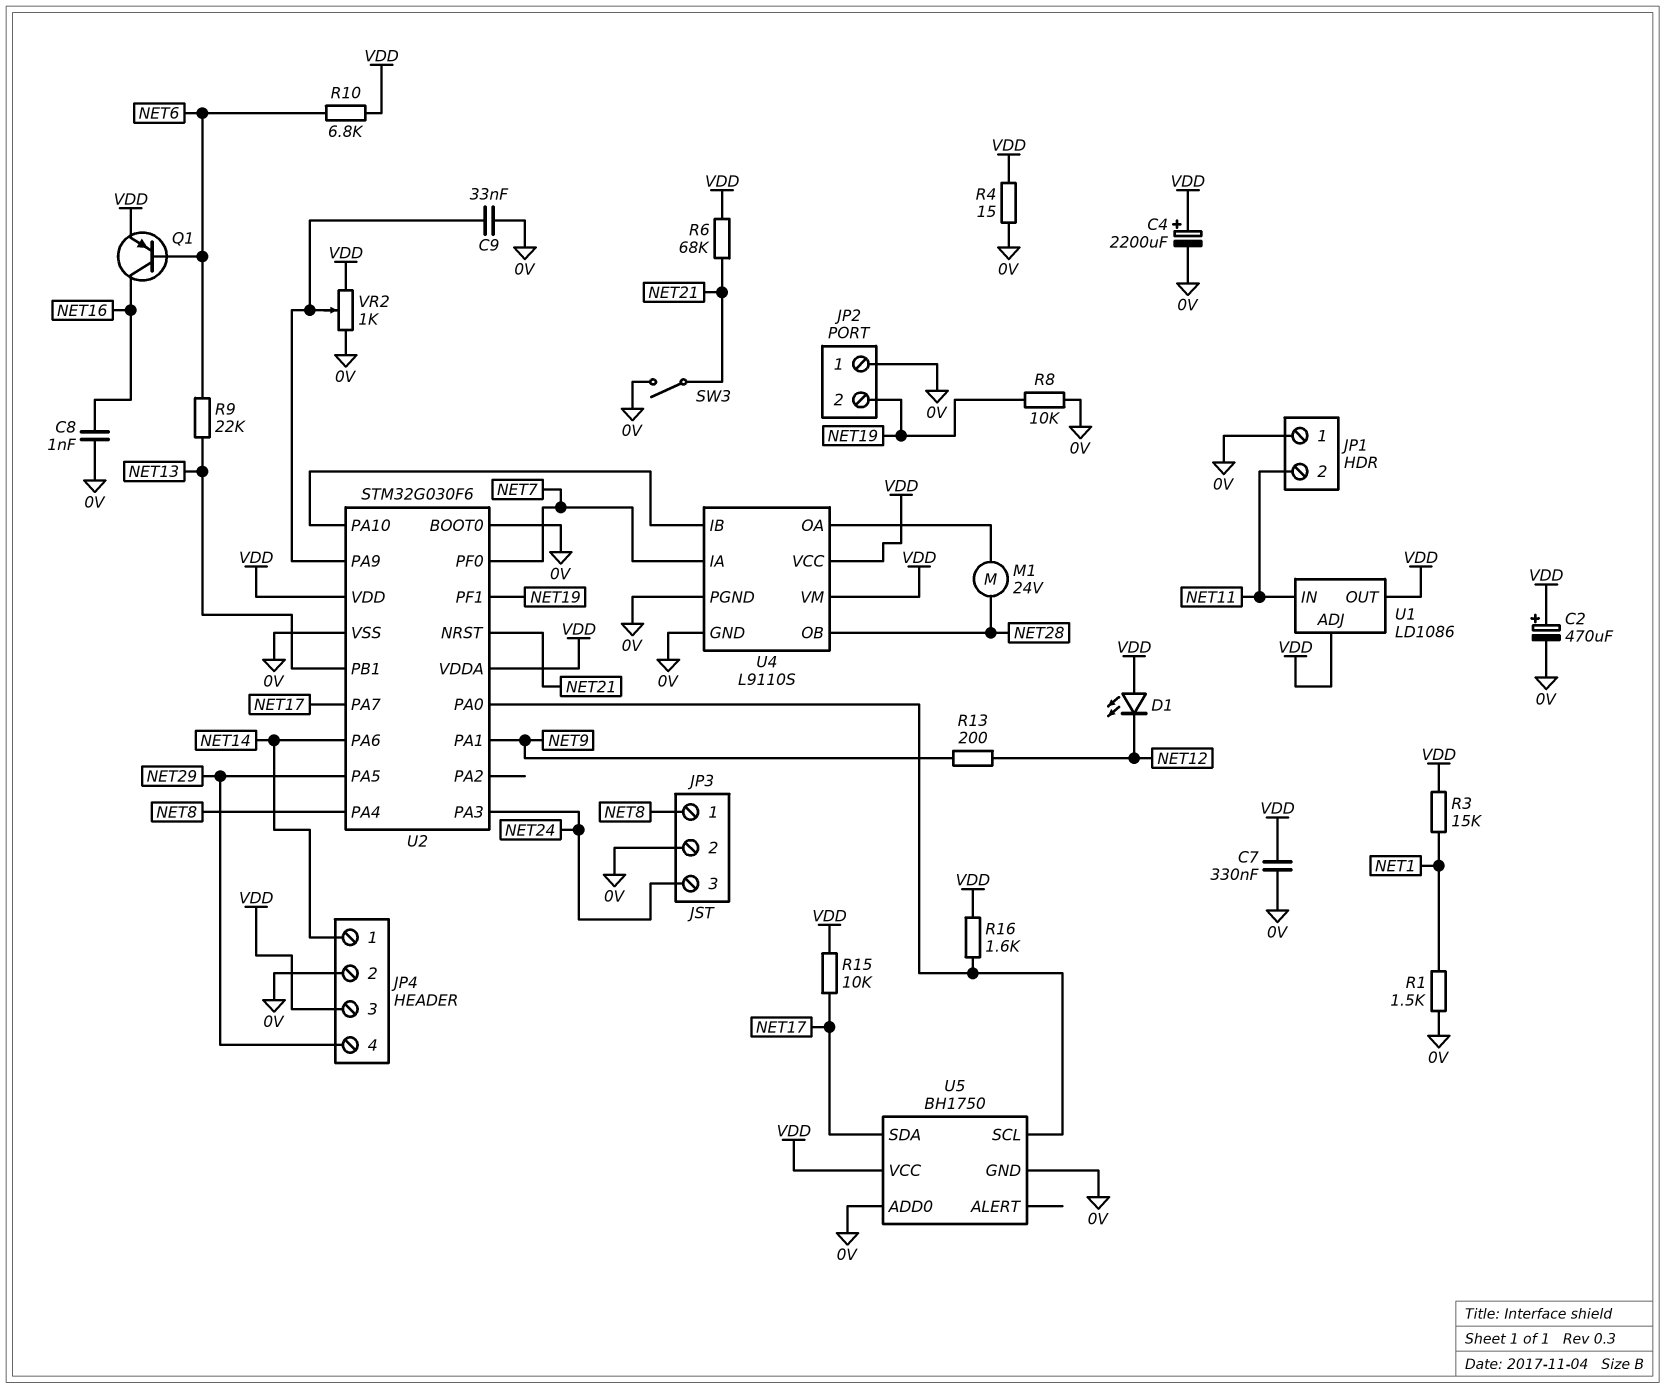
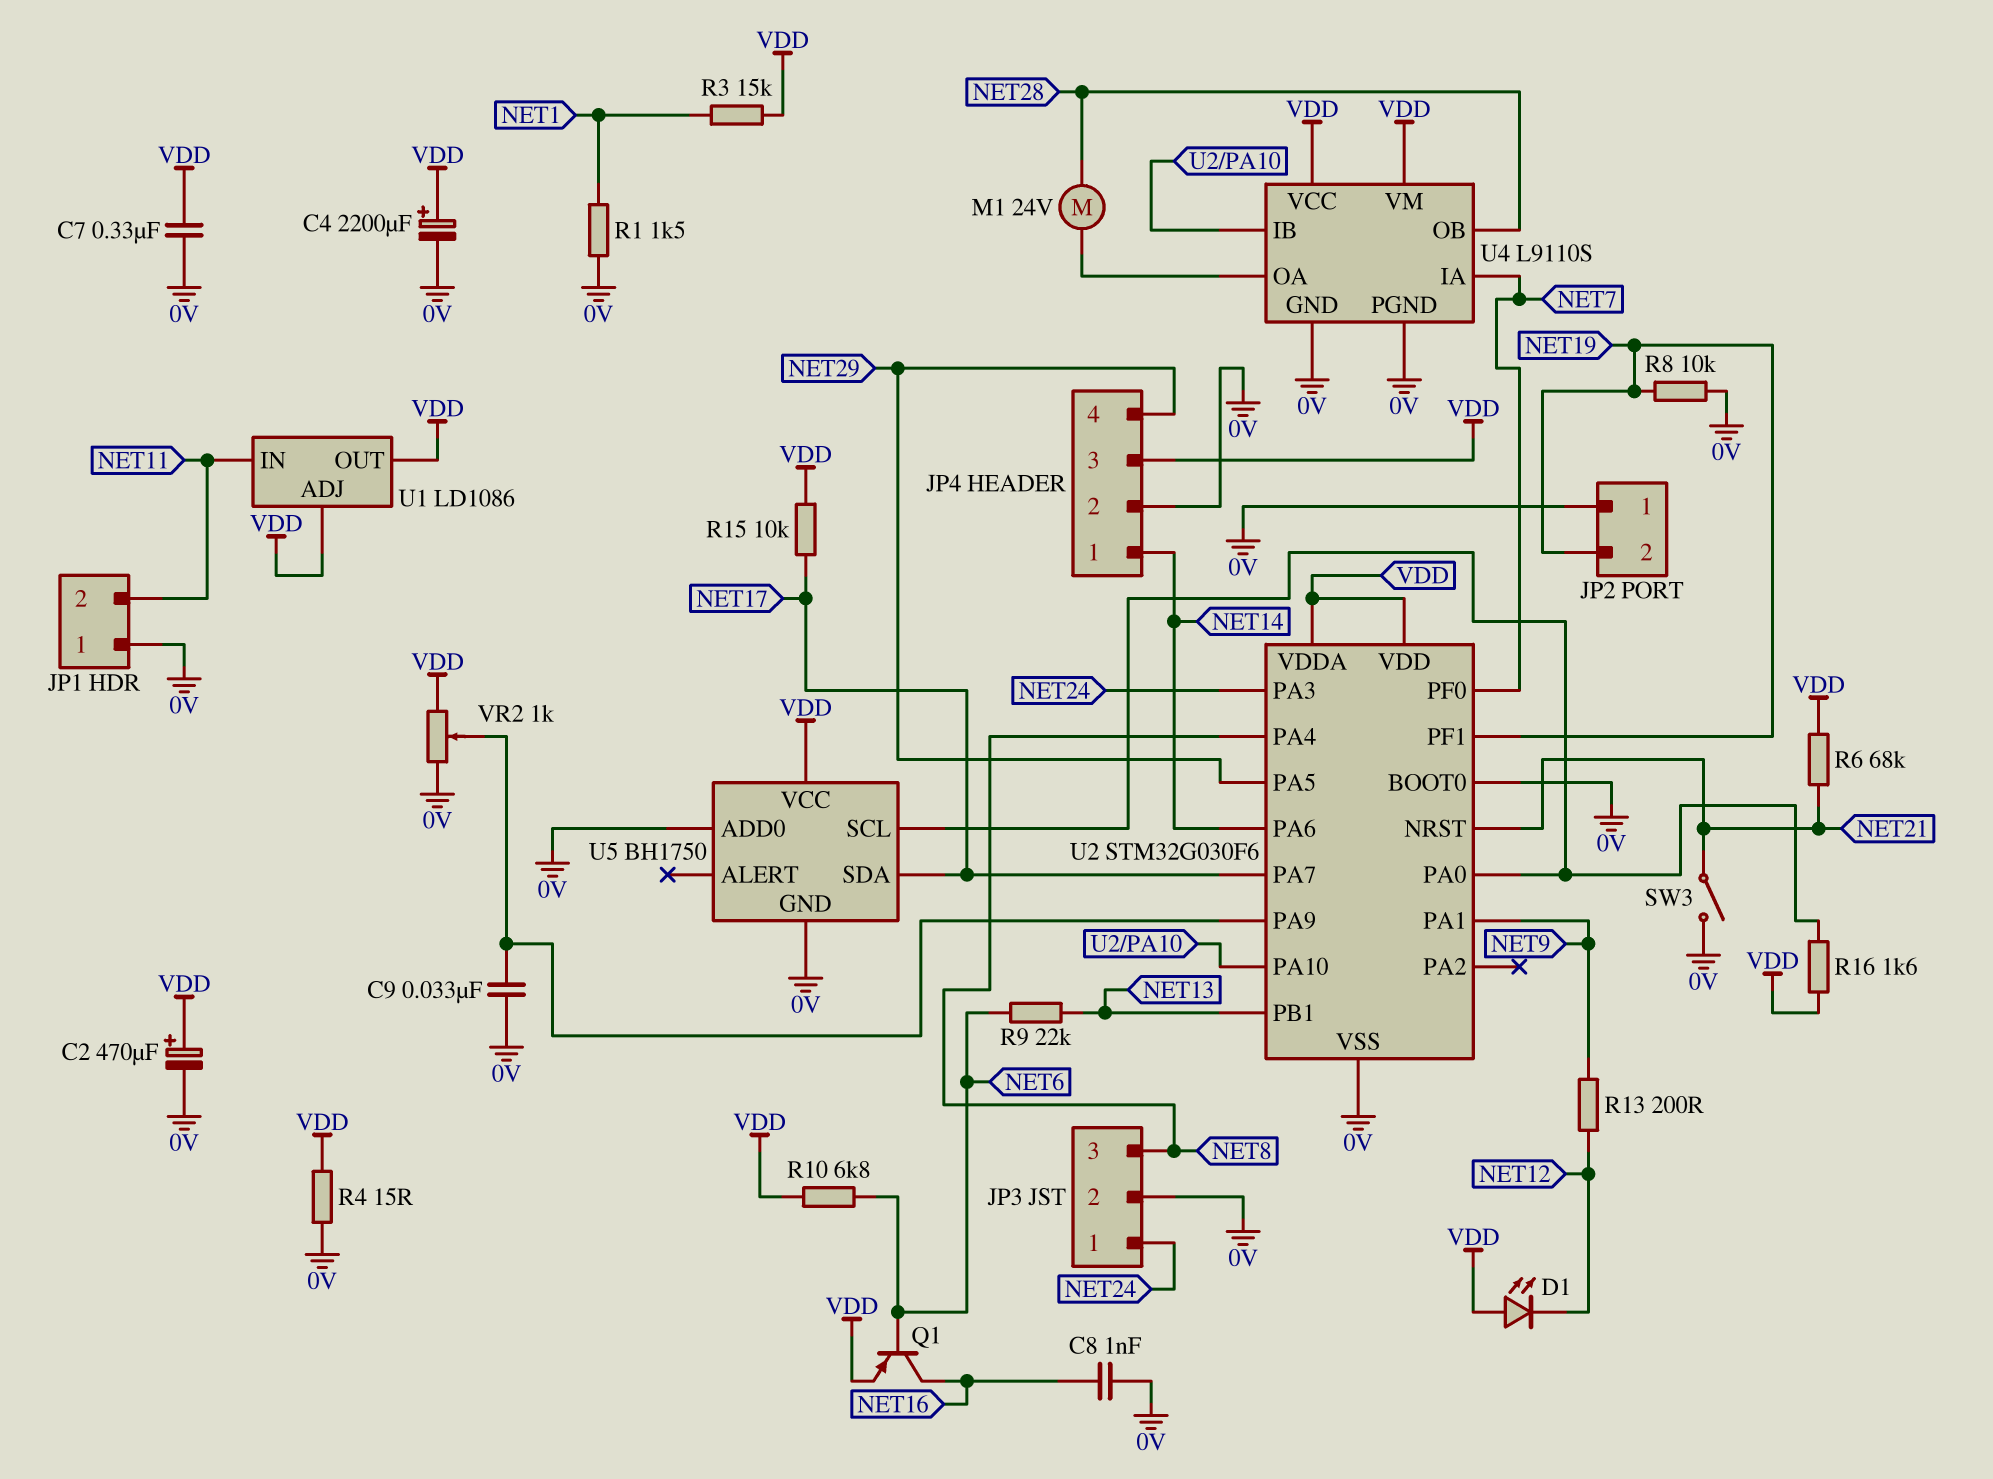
JP3 pin 1: NET8 -> NET24
JP3 pin 3: NET24 -> NET8

